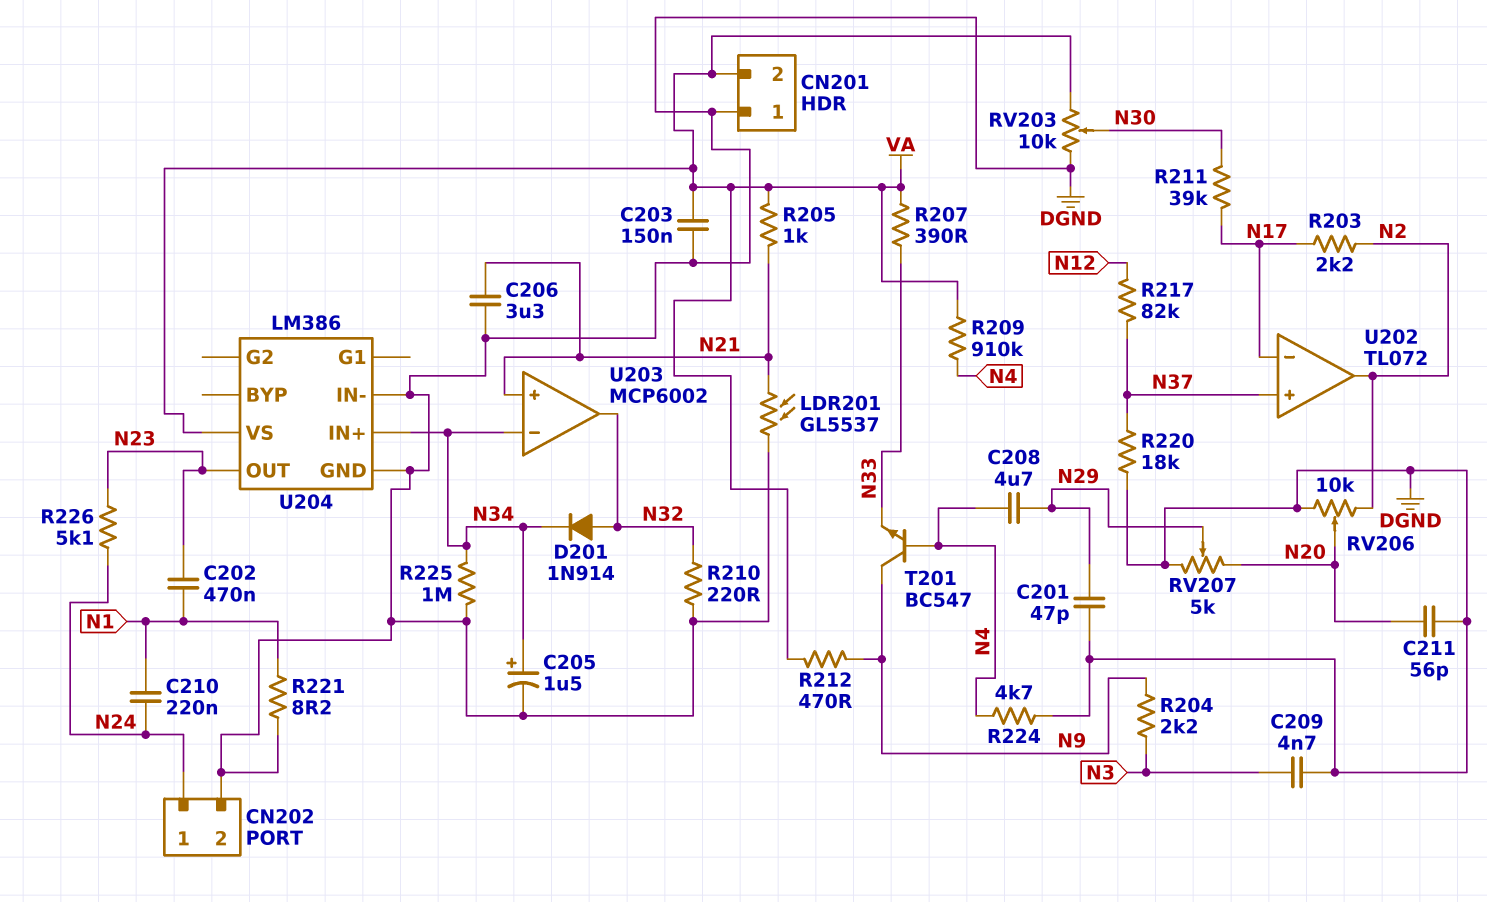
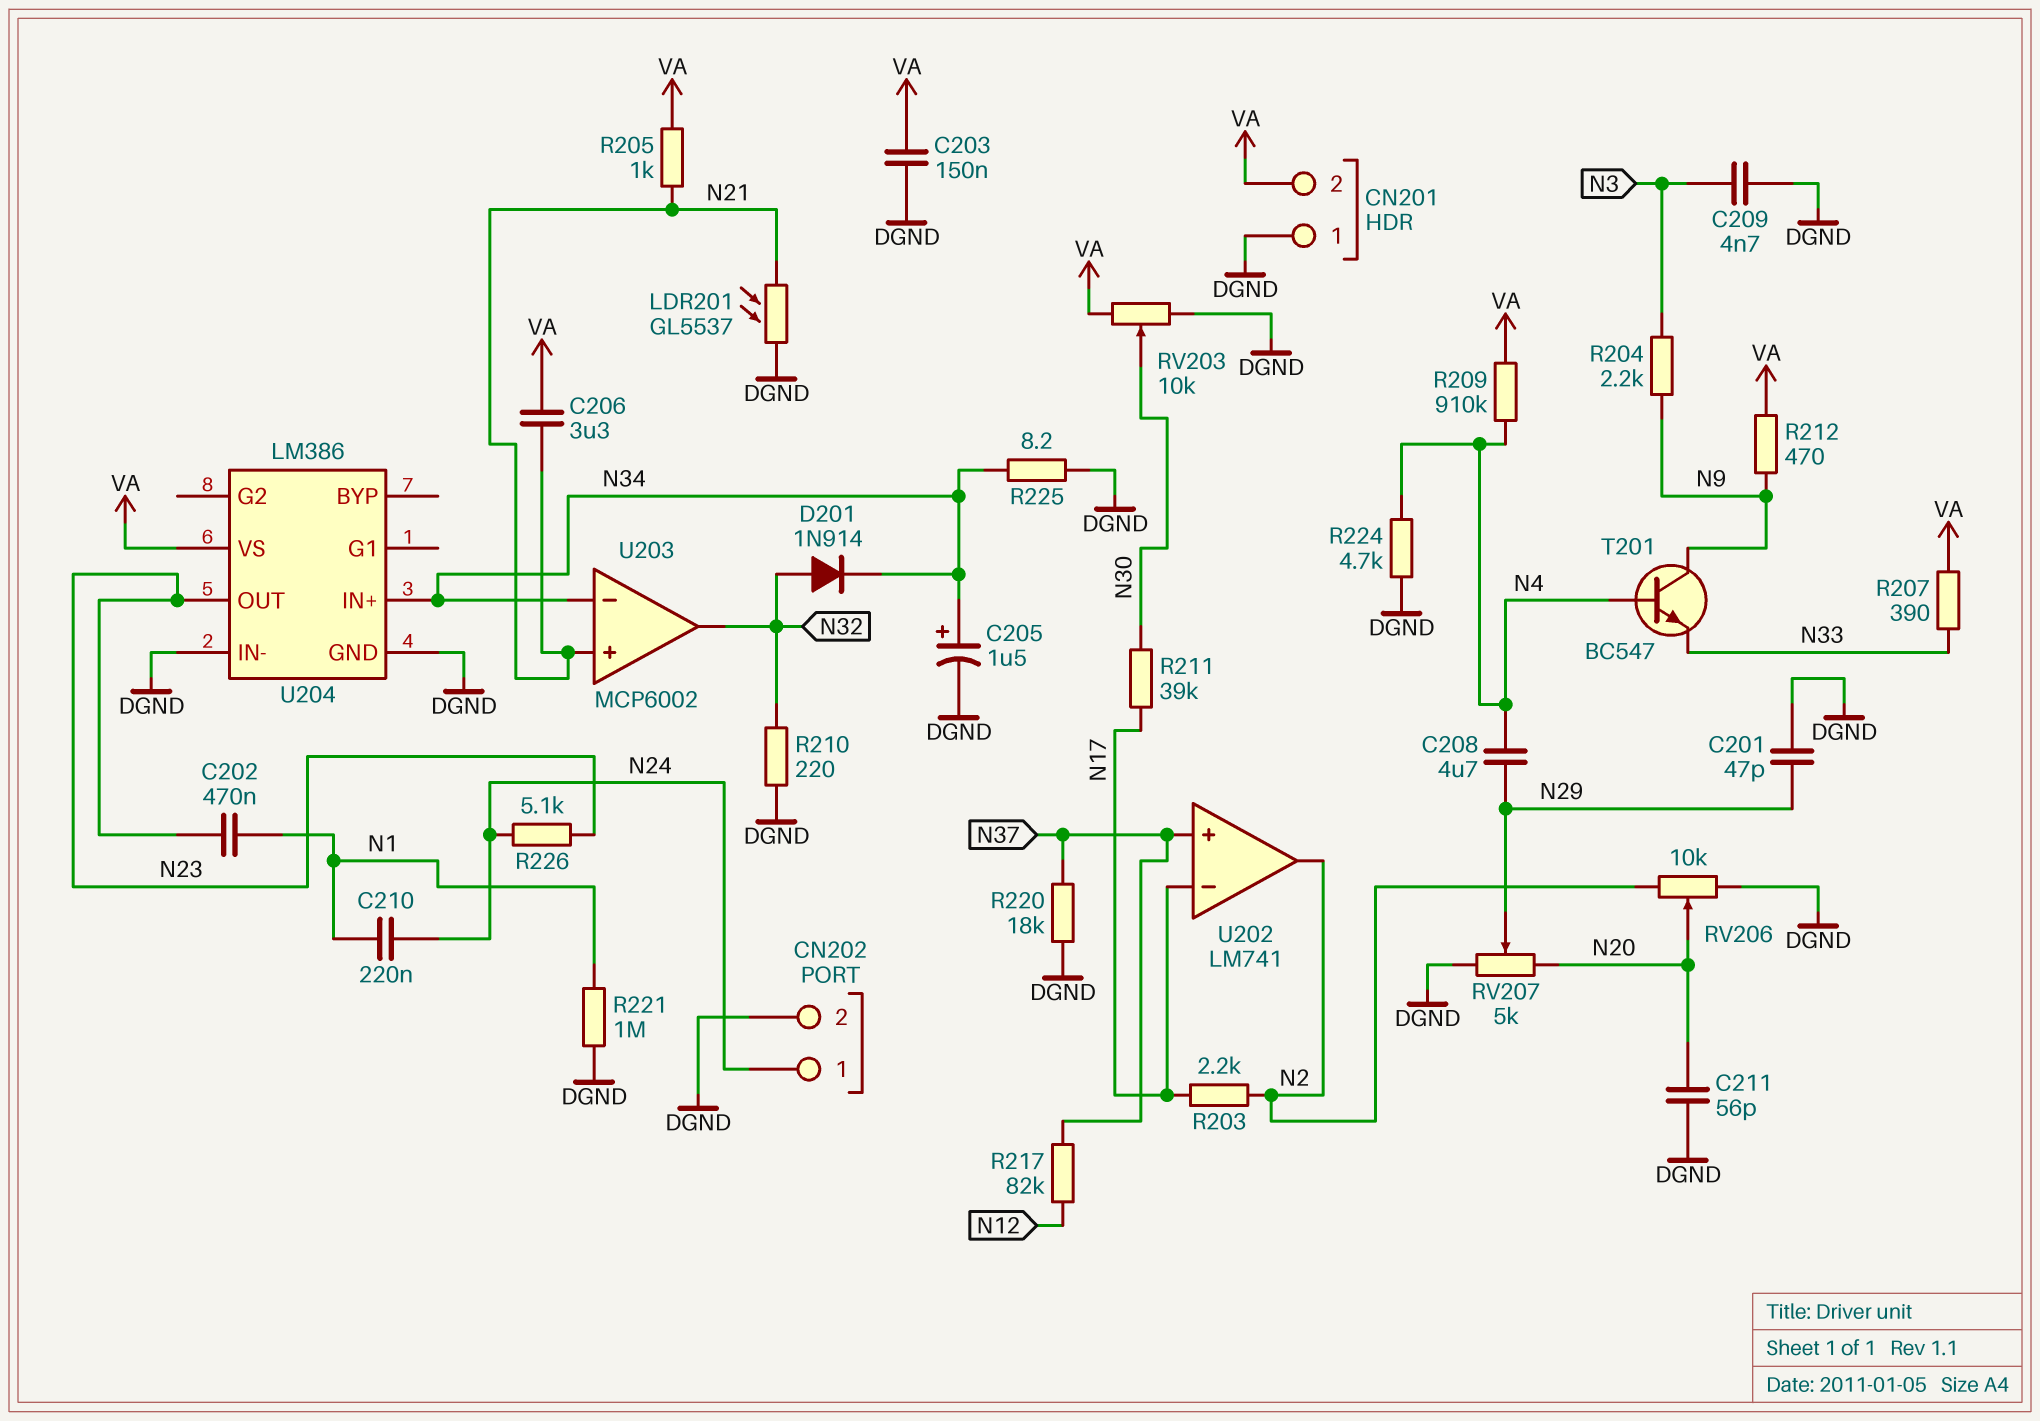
C206: 3.3uF (DGND, N21) -> 3.3uF (N21, VA)
R221: 8.2 (DGND, N1) -> 1M (DGND, N1)
R225: 1M (DGND, N34) -> 8.2 (DGND, N34)
U202: TL072 -> LM741

